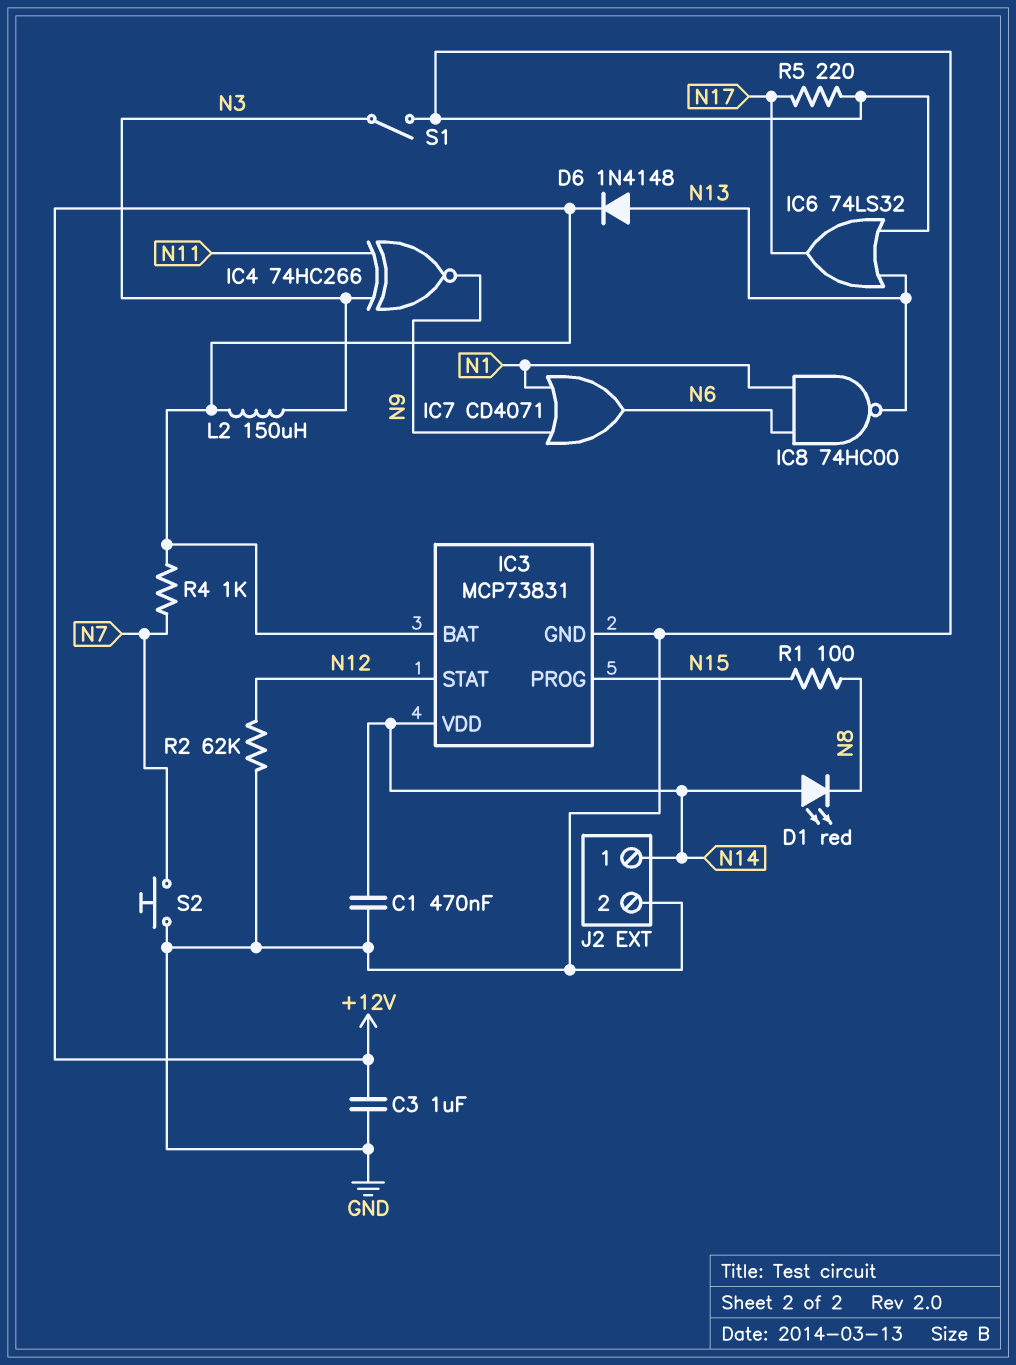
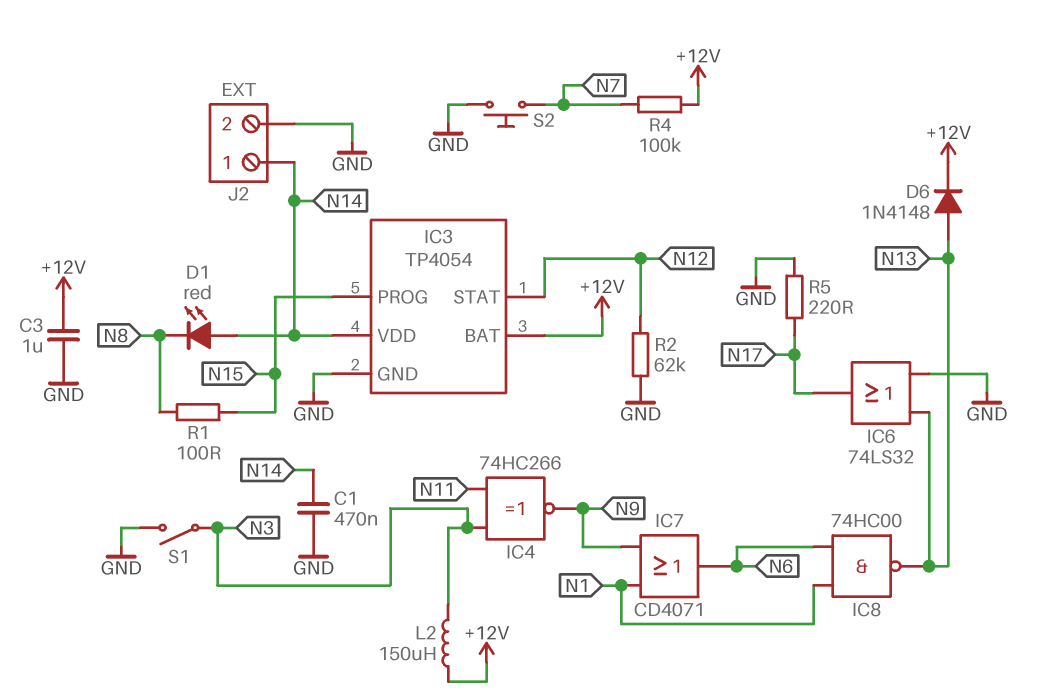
IC3: MCP73831 -> TP4054
R4: 1k (+12V, N7) -> 100k (+12V, N7)

